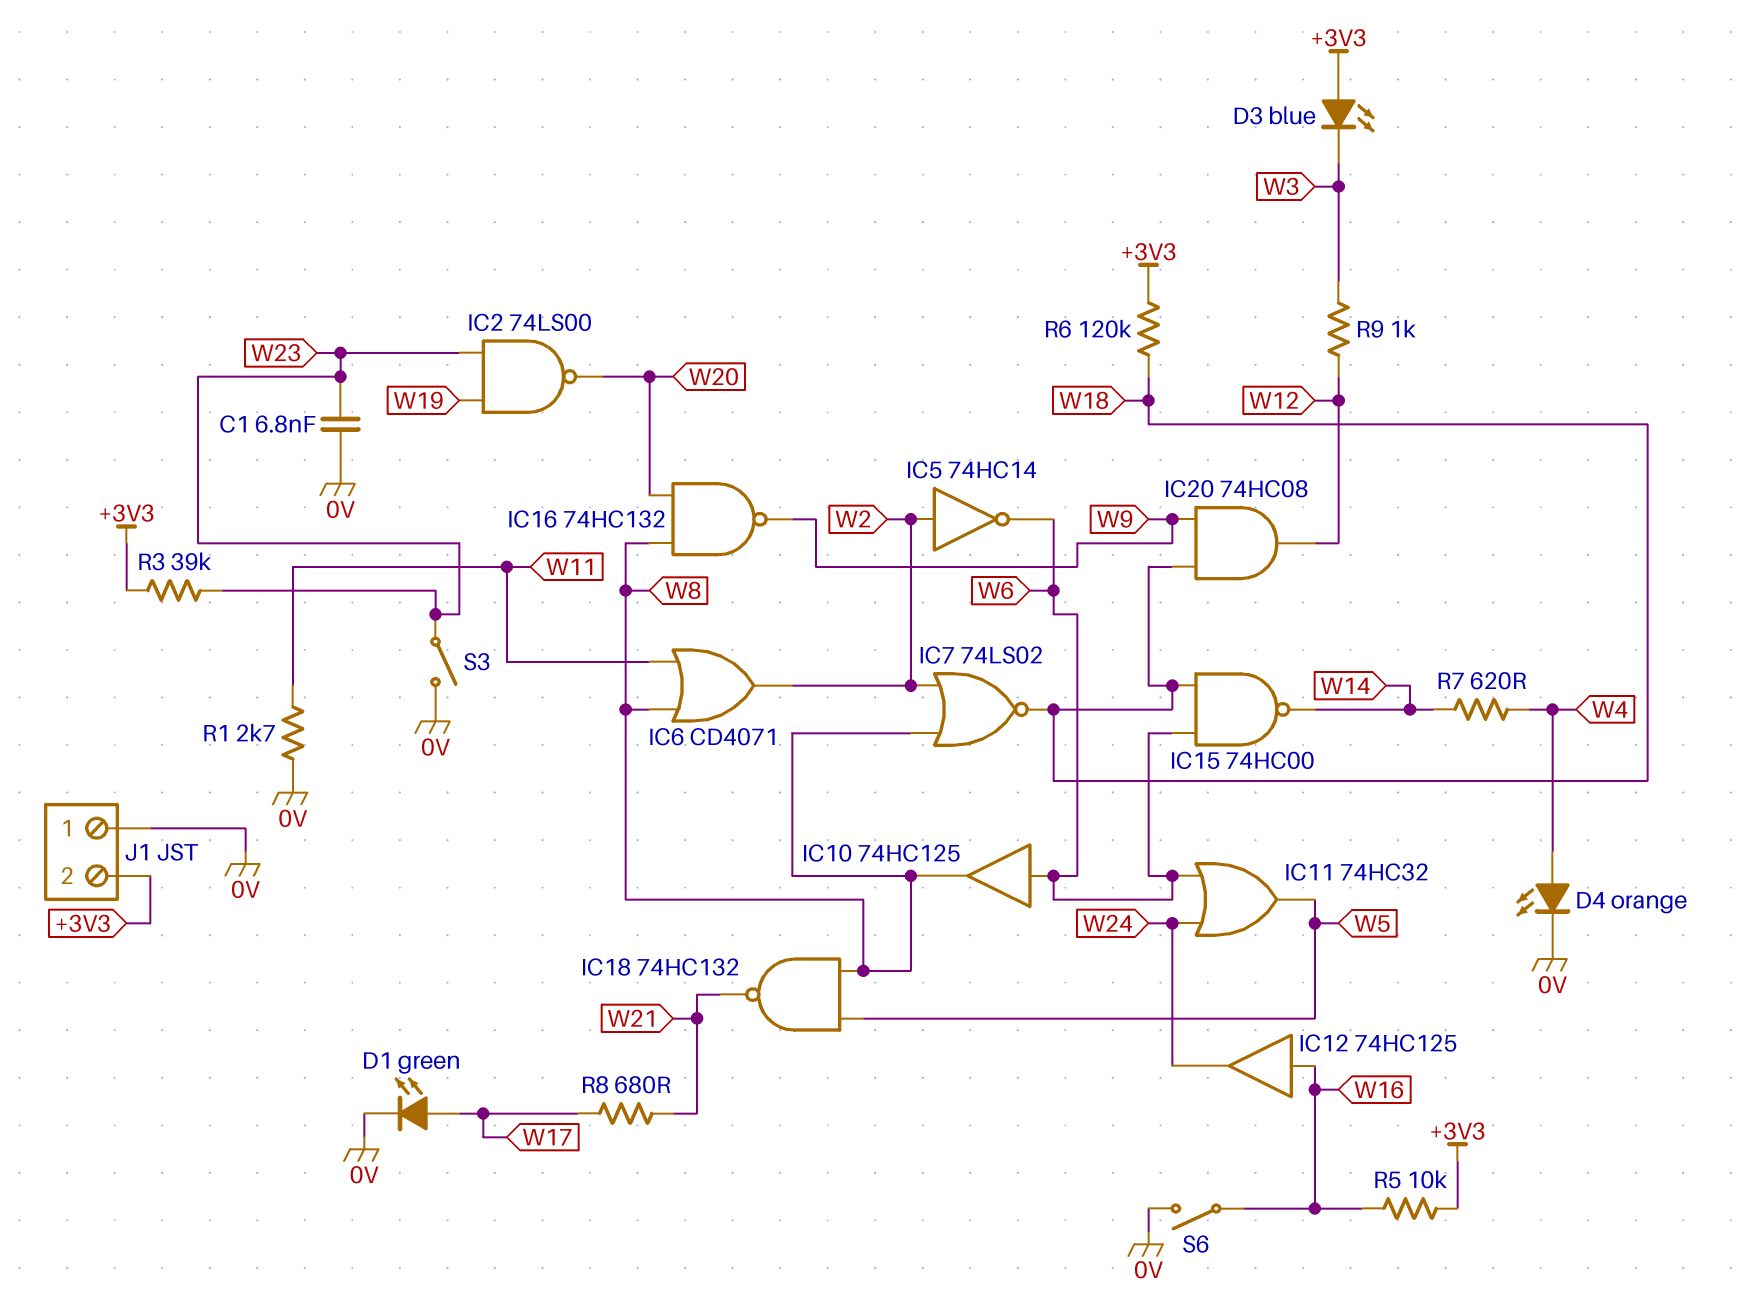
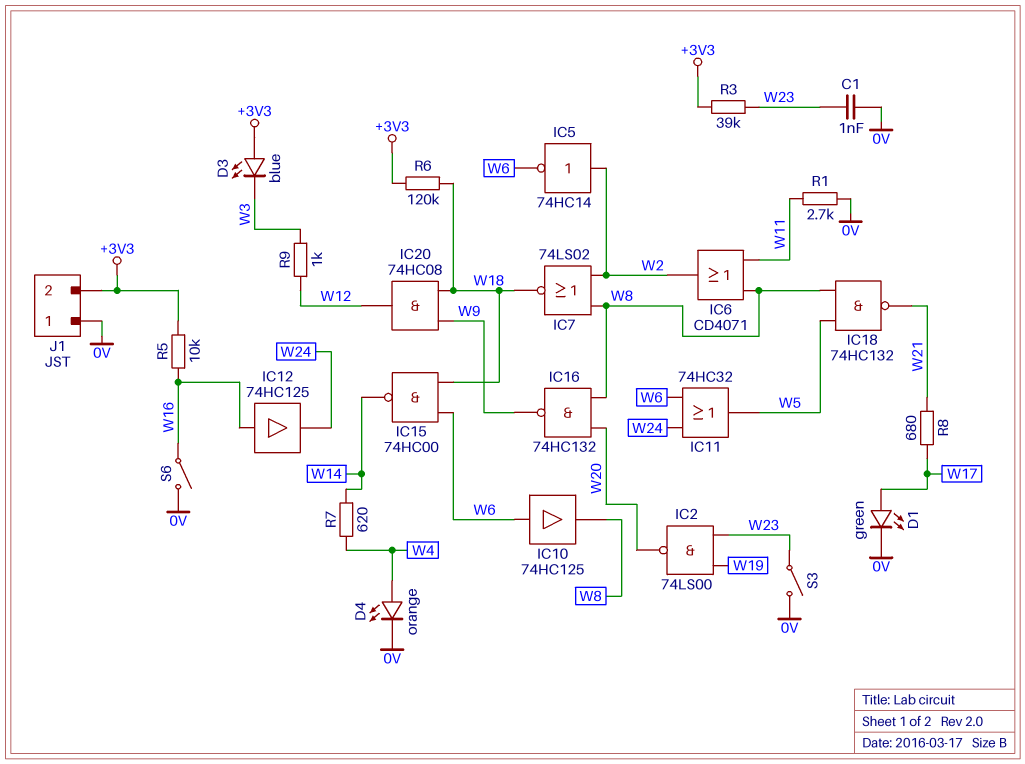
C1: 6.8nF (0V, W23) -> 1nF (0V, W23)

